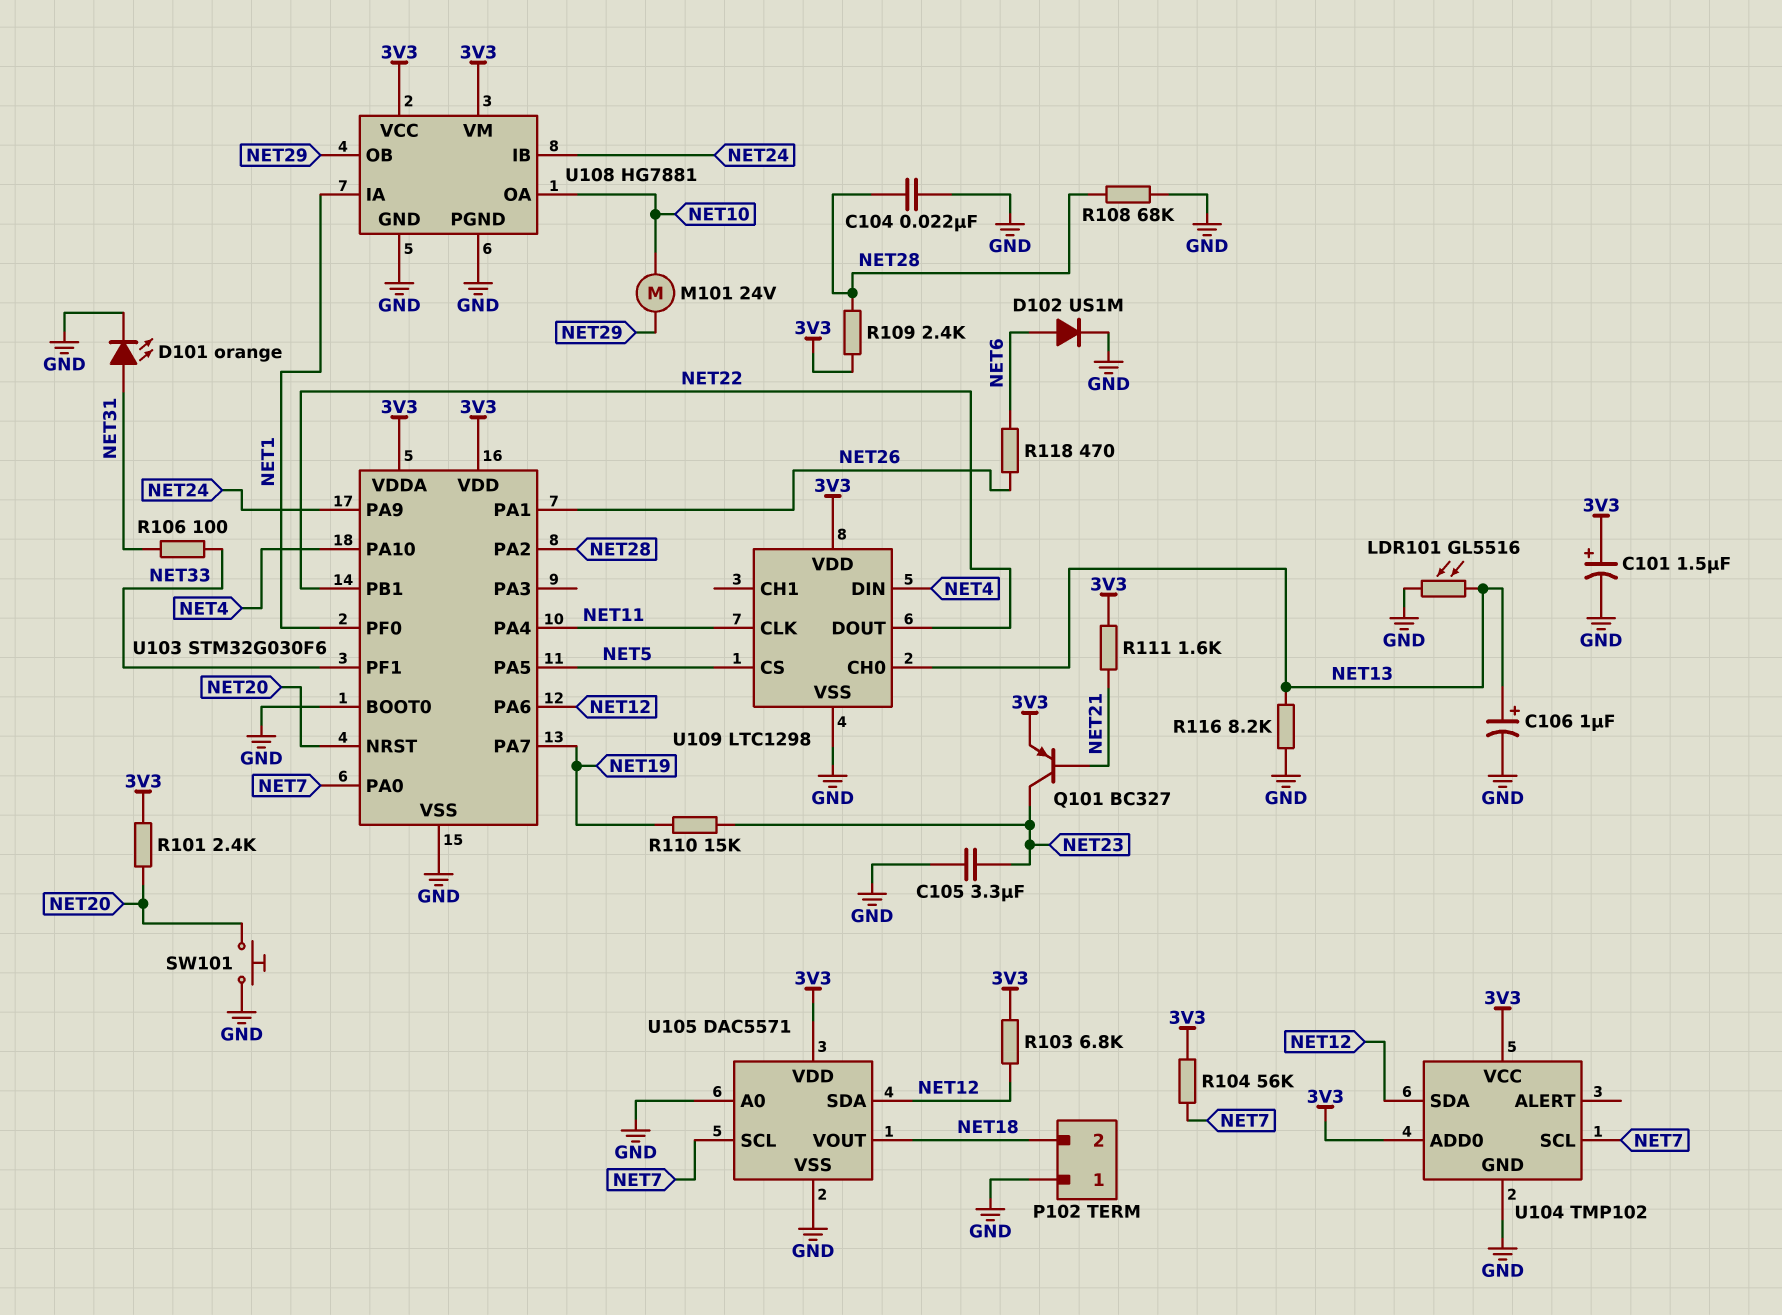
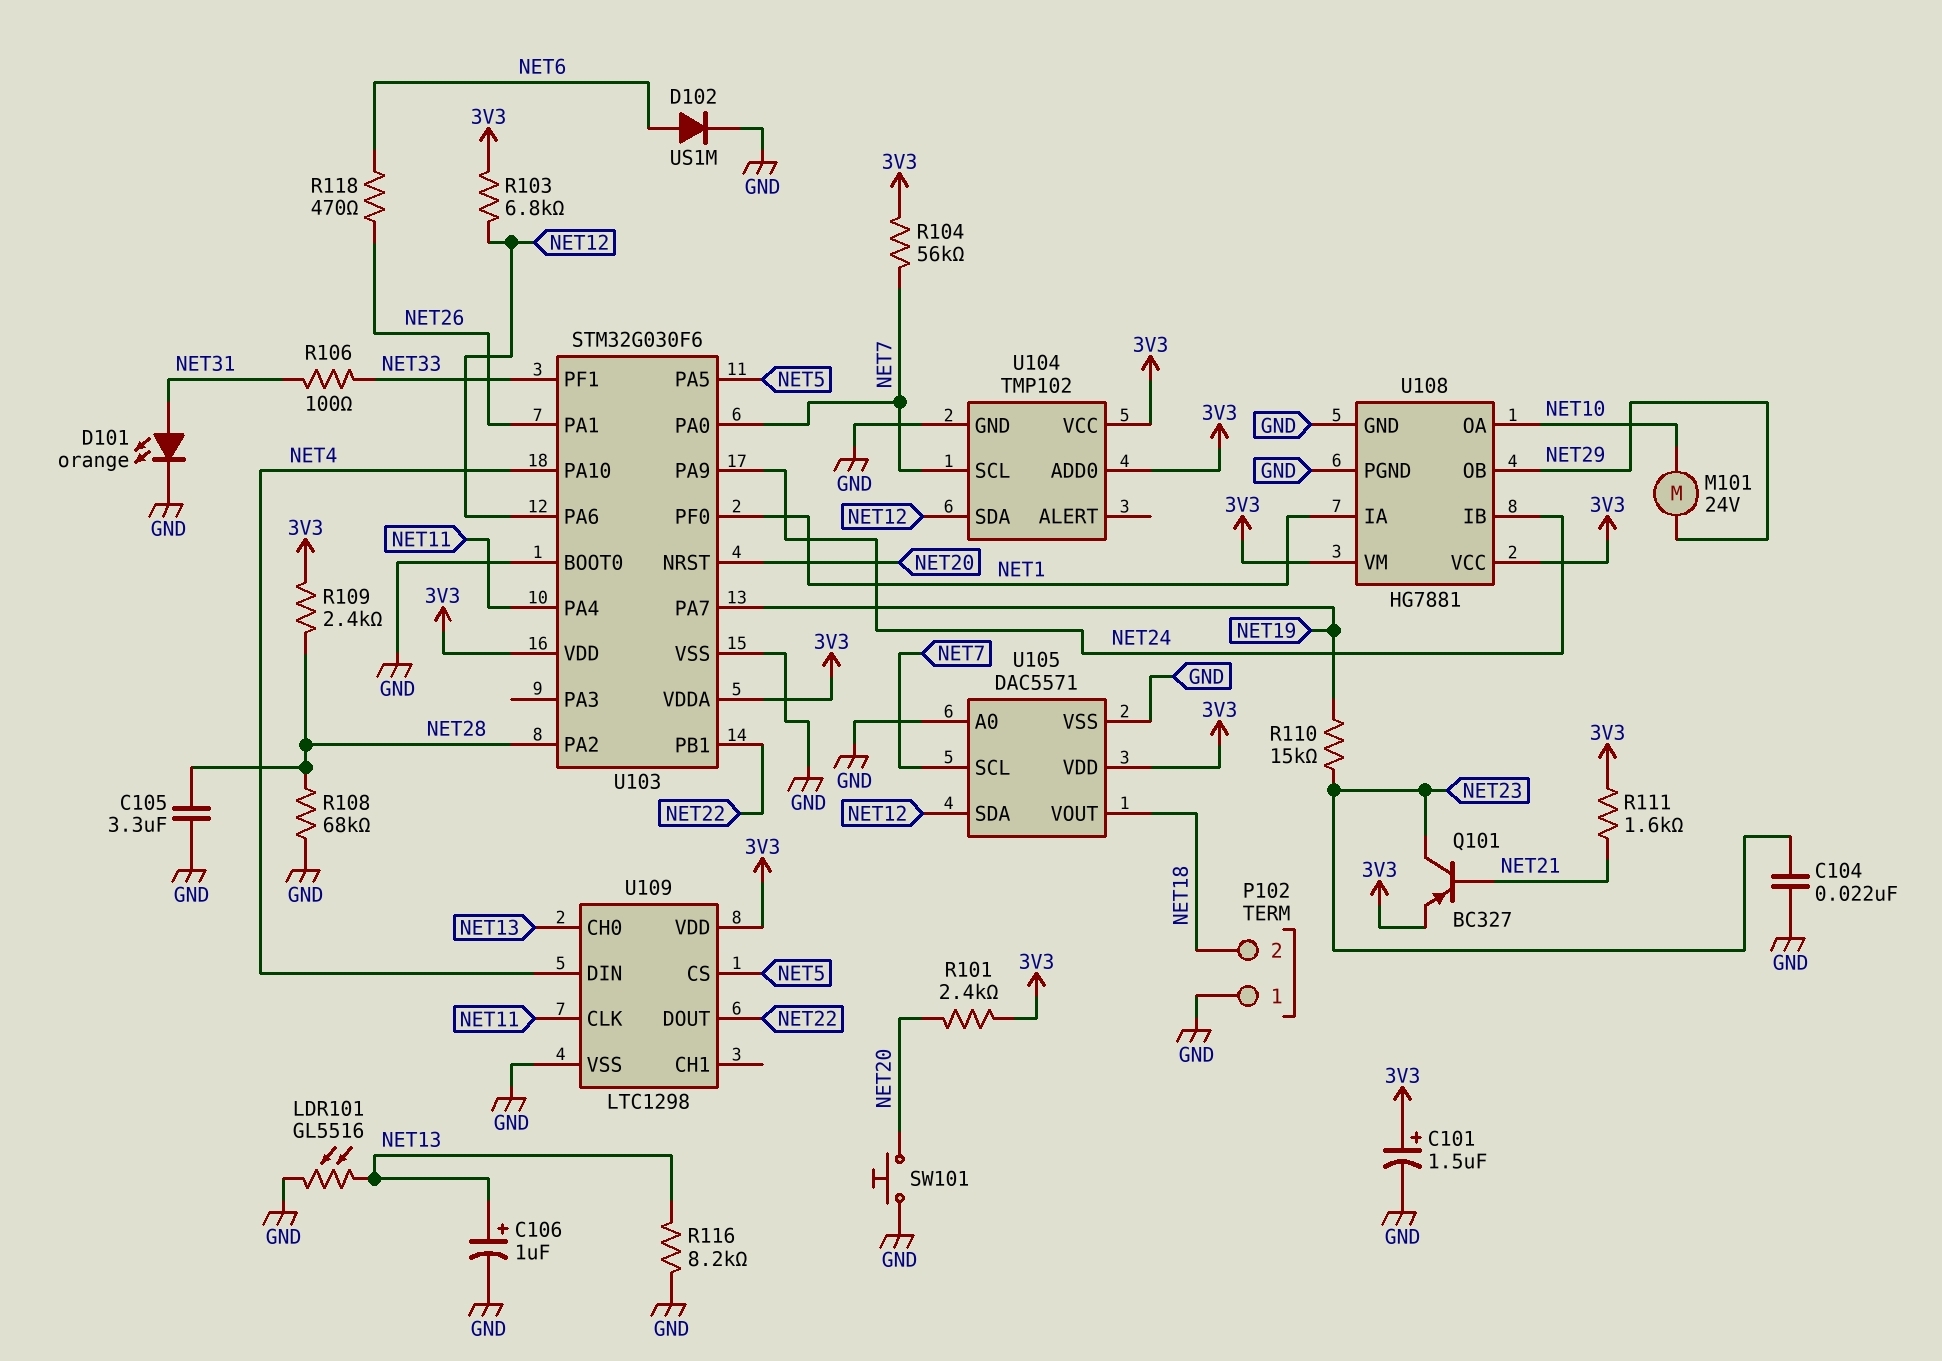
C104: 22nF (GND, NET28) -> 22nF (GND, NET23)
C105: 3.3uF (GND, NET23) -> 3.3uF (GND, NET28)

